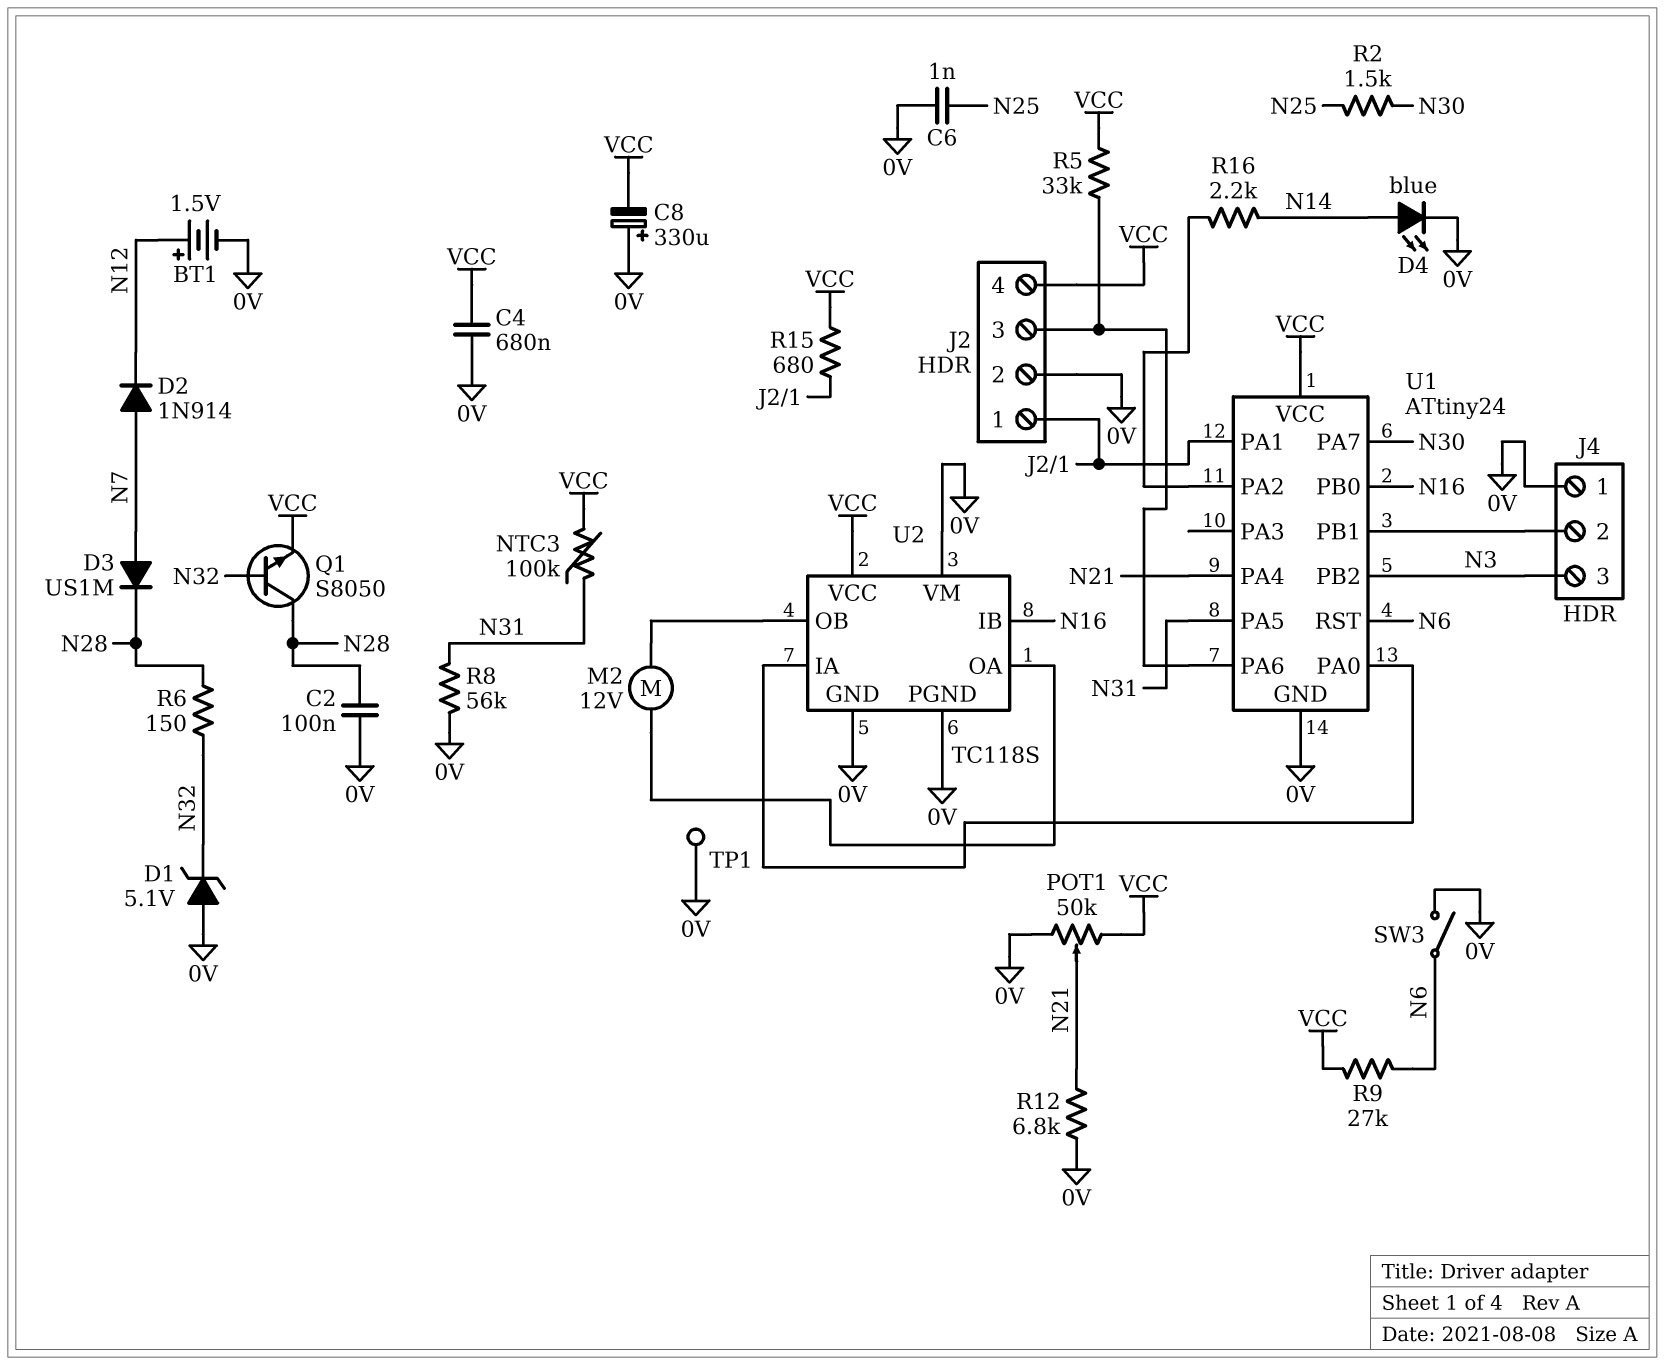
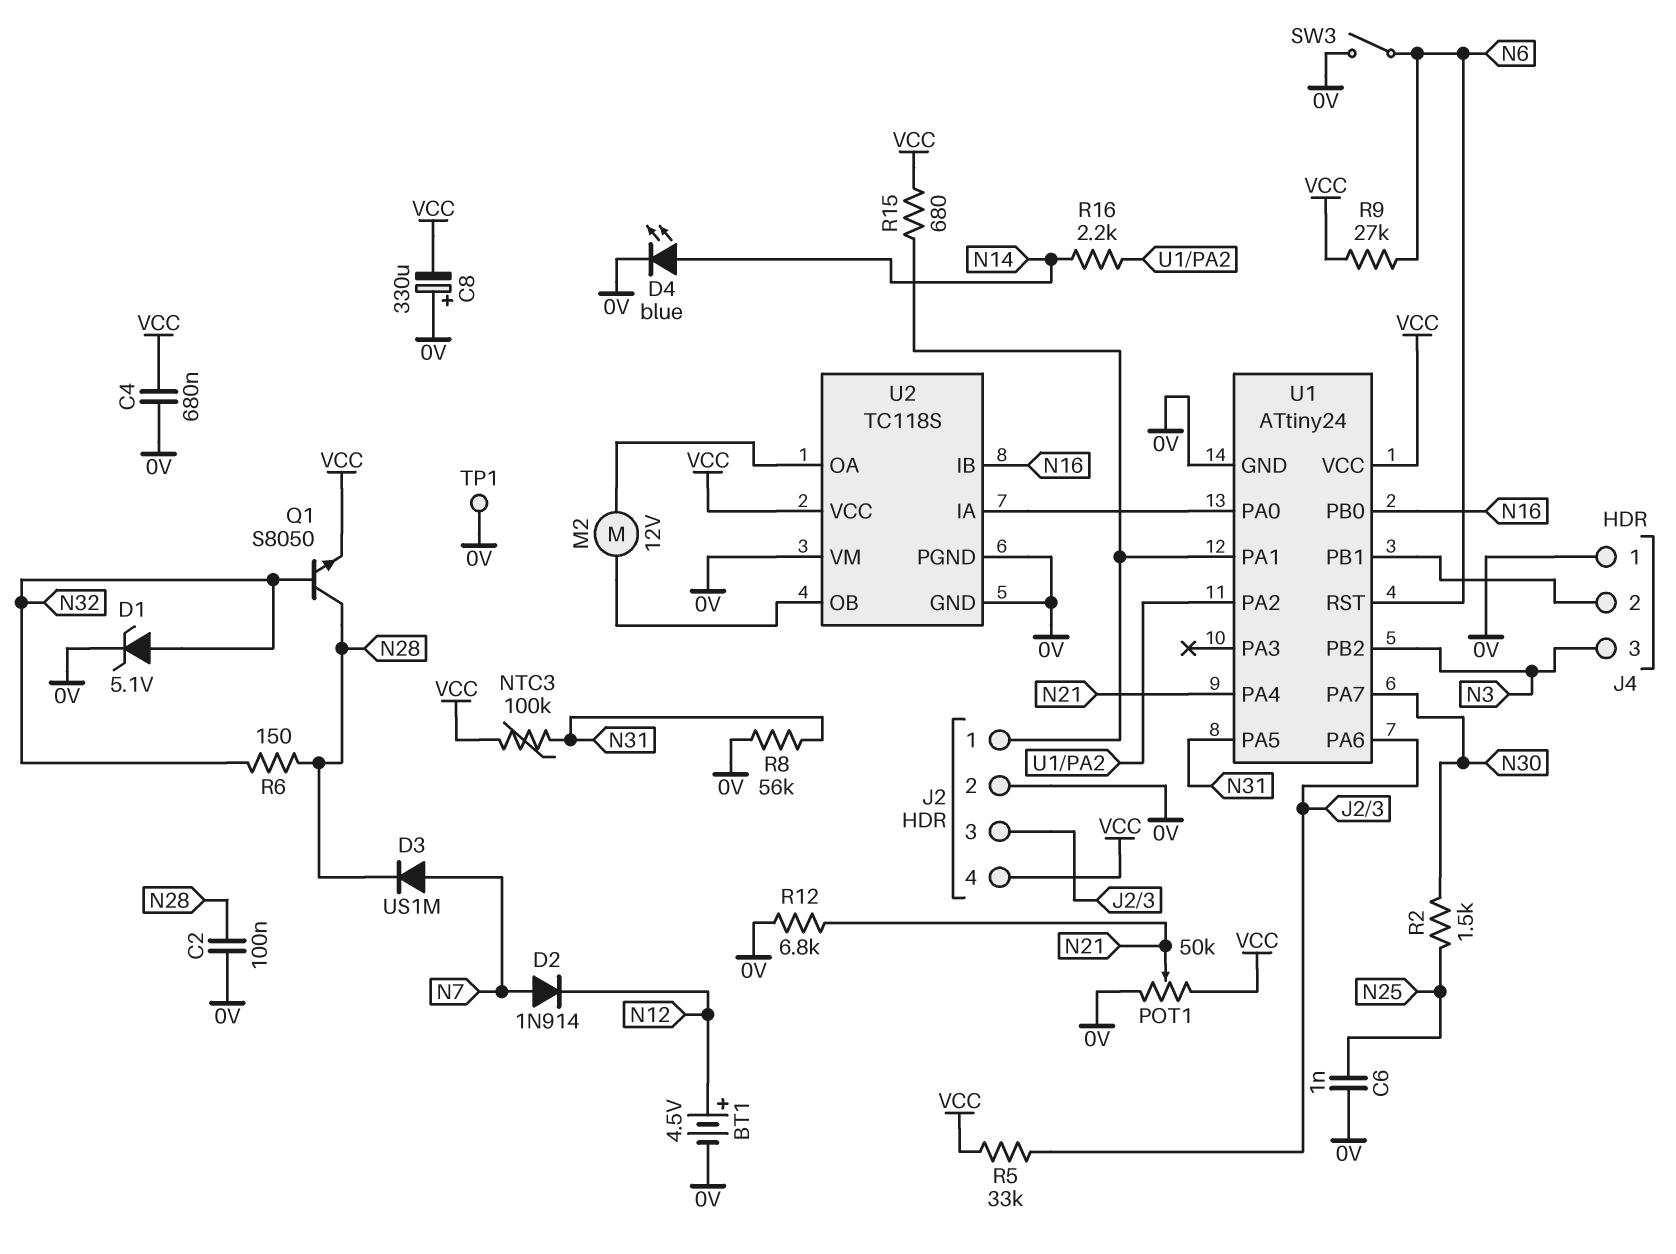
BT1: 1.5V (plus N12, minus 0V) -> 4.5V (plus N12, minus 0V)
D1: zener 5.1V (A 0V, K N32) -> zener 5.1V (A N32, K 0V)

